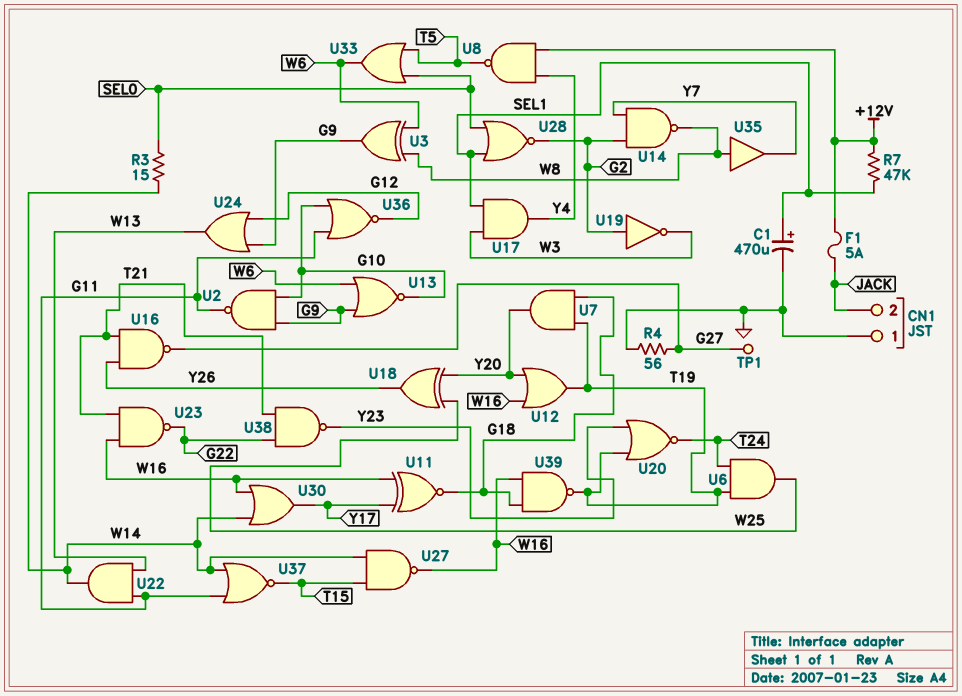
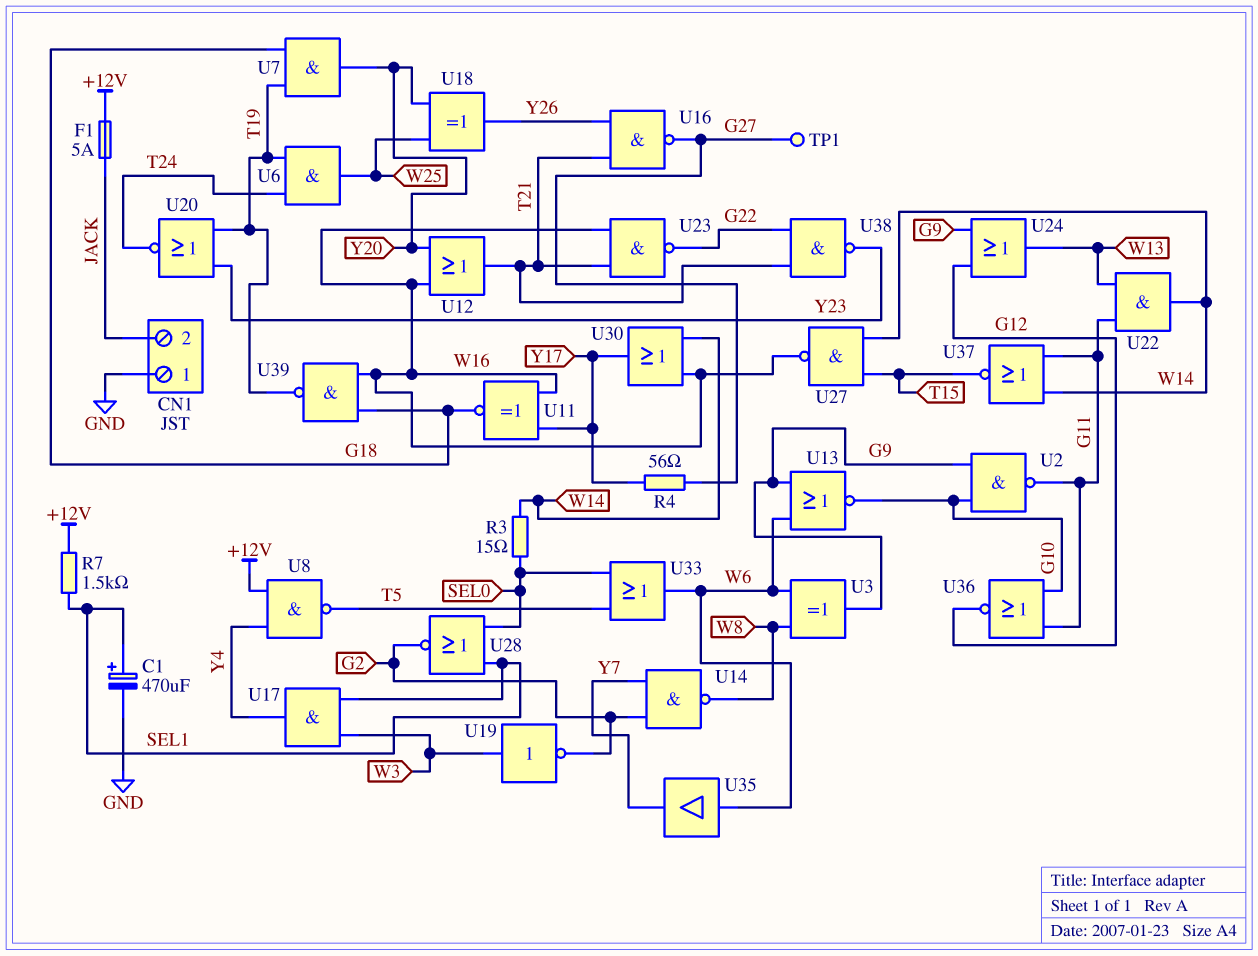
R4: 56 (G27, GND) -> 56 (G27, Y17)
R7: 47k (+12V, SEL1) -> 1.5k (+12V, SEL1)
U12: OR (in W16, in Y20, out T19) -> OR (in W16, in Y20, out T21)
U19: NOT (in G2, out W3) -> NOT (in W3, out G2)
U35: buffer (in W8, out Y7) -> buffer (in W6, out Y7)

